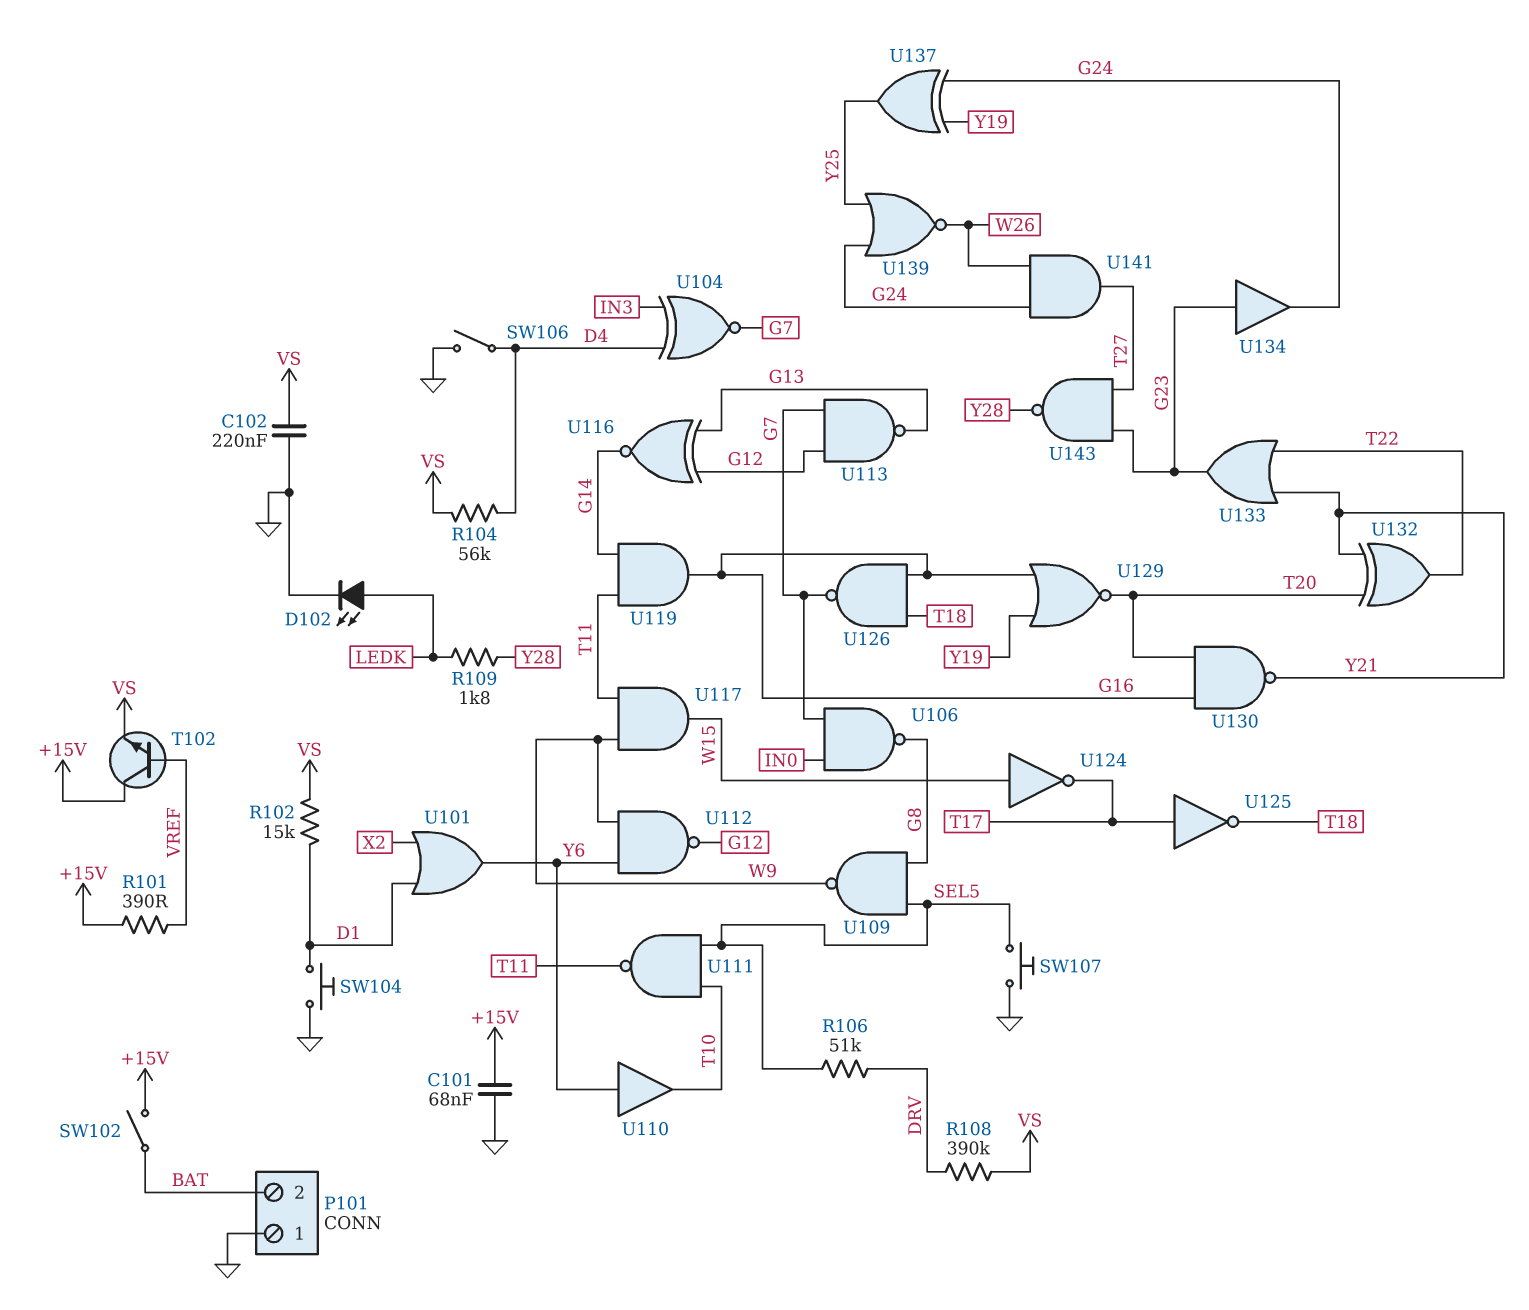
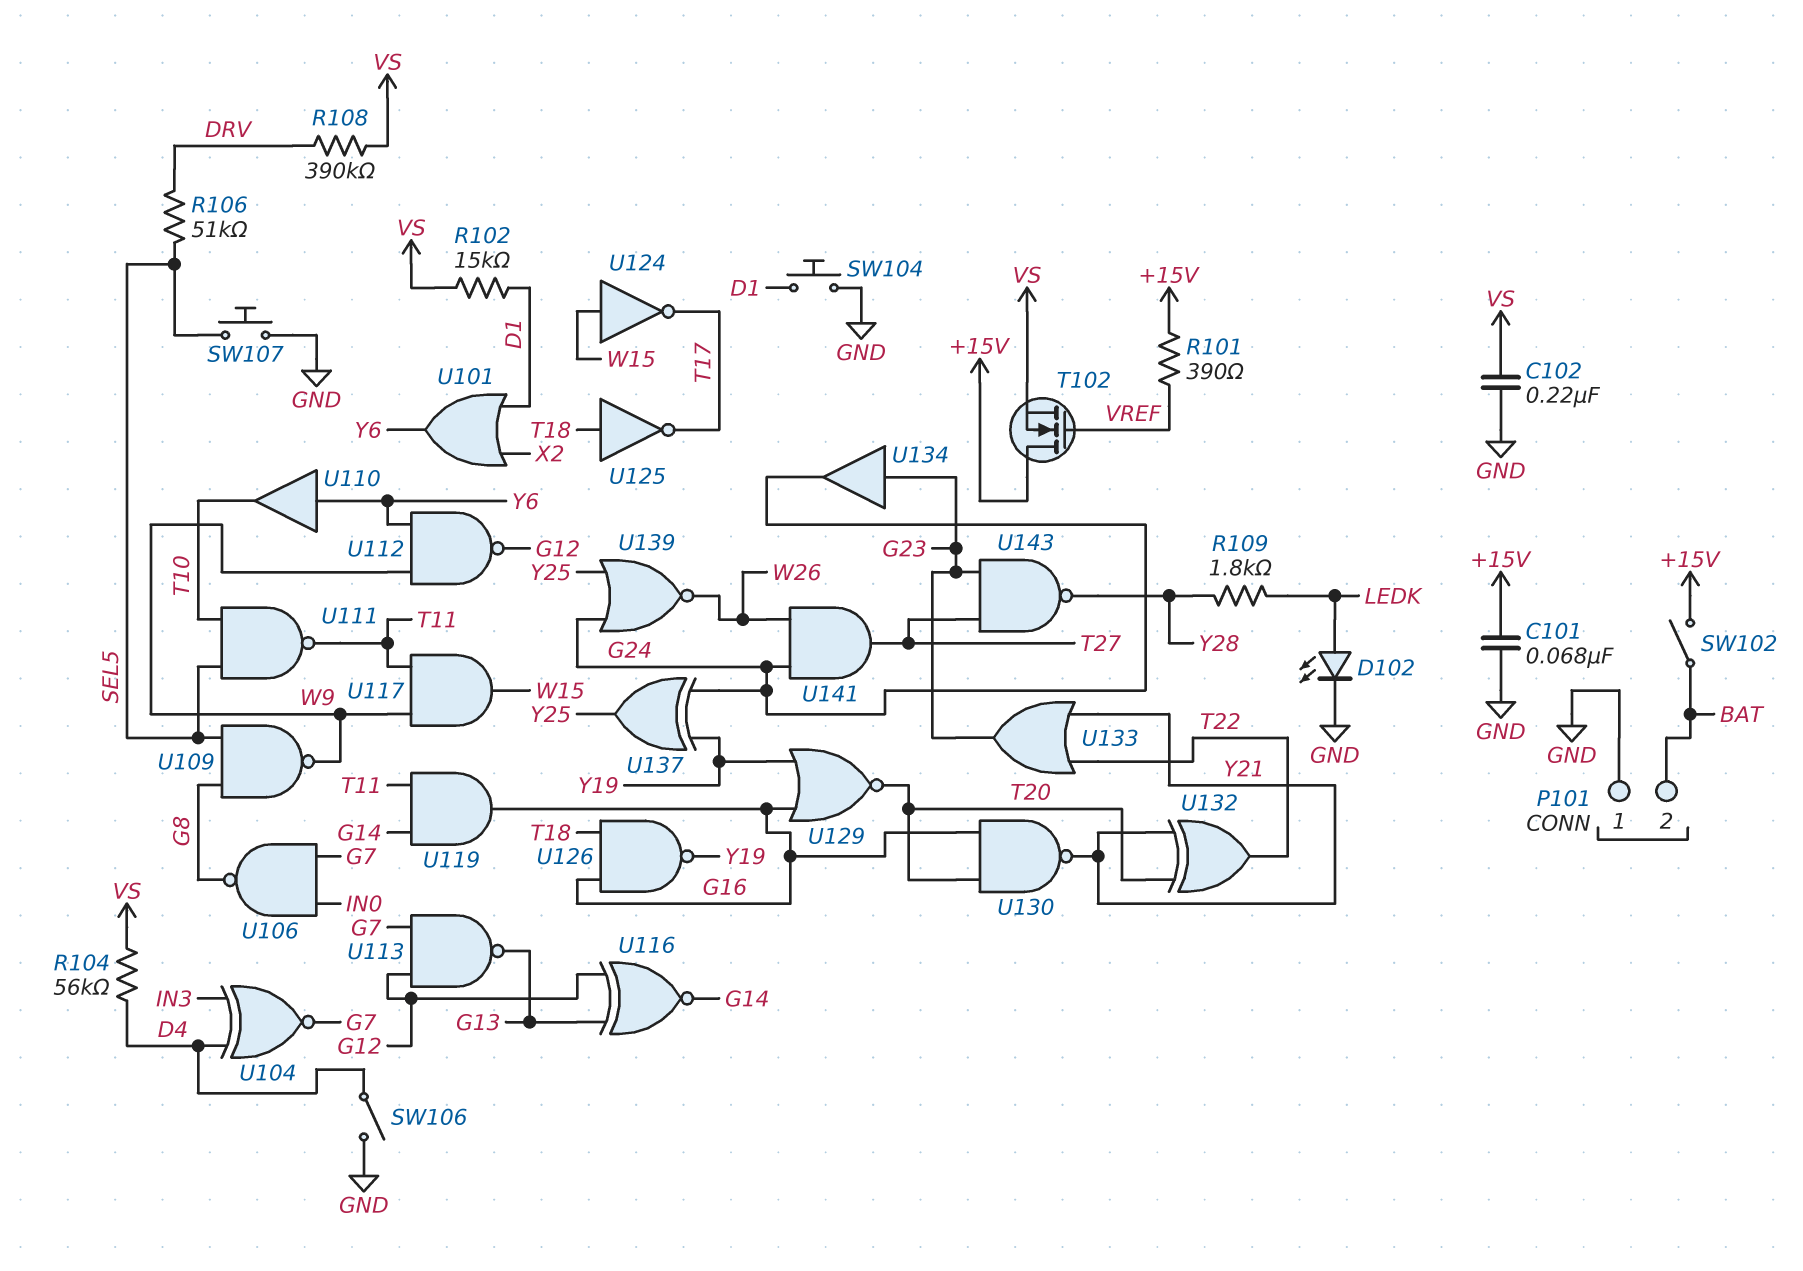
T102: NPN (B VREF, C +15V, E VS) -> NMOS (G VREF, D +15V, S VS)
U125: NOT (in T17, out T18) -> NOT (in T18, out T17)
U126: NAND (in G16, in T18, out G7) -> NAND (in G16, in T18, out Y19)

